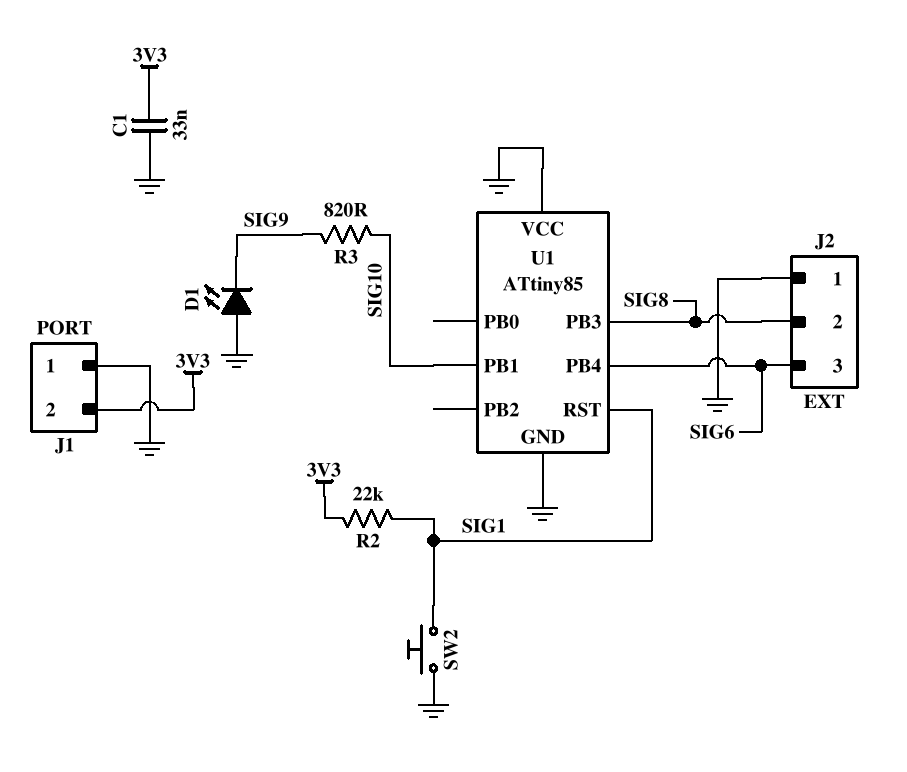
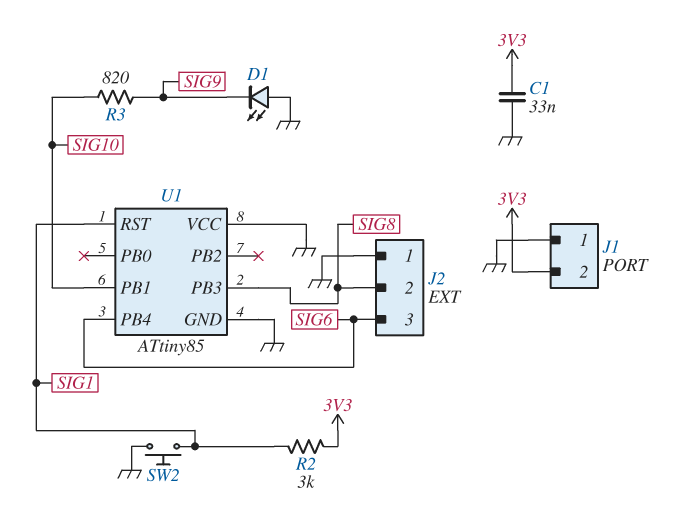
R2: 22k (3V3, SIG1) -> 3k (3V3, SIG1)

